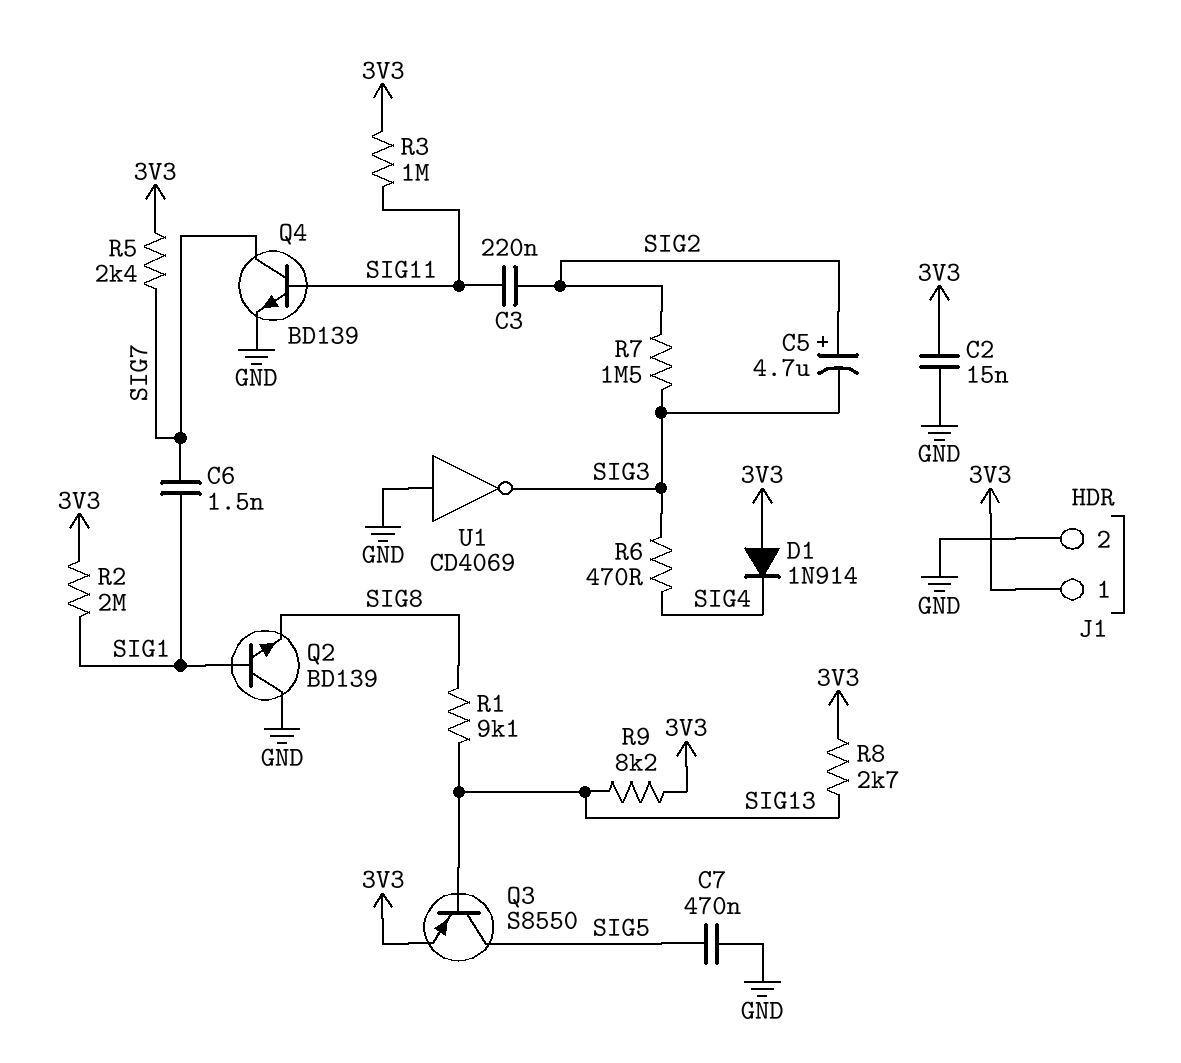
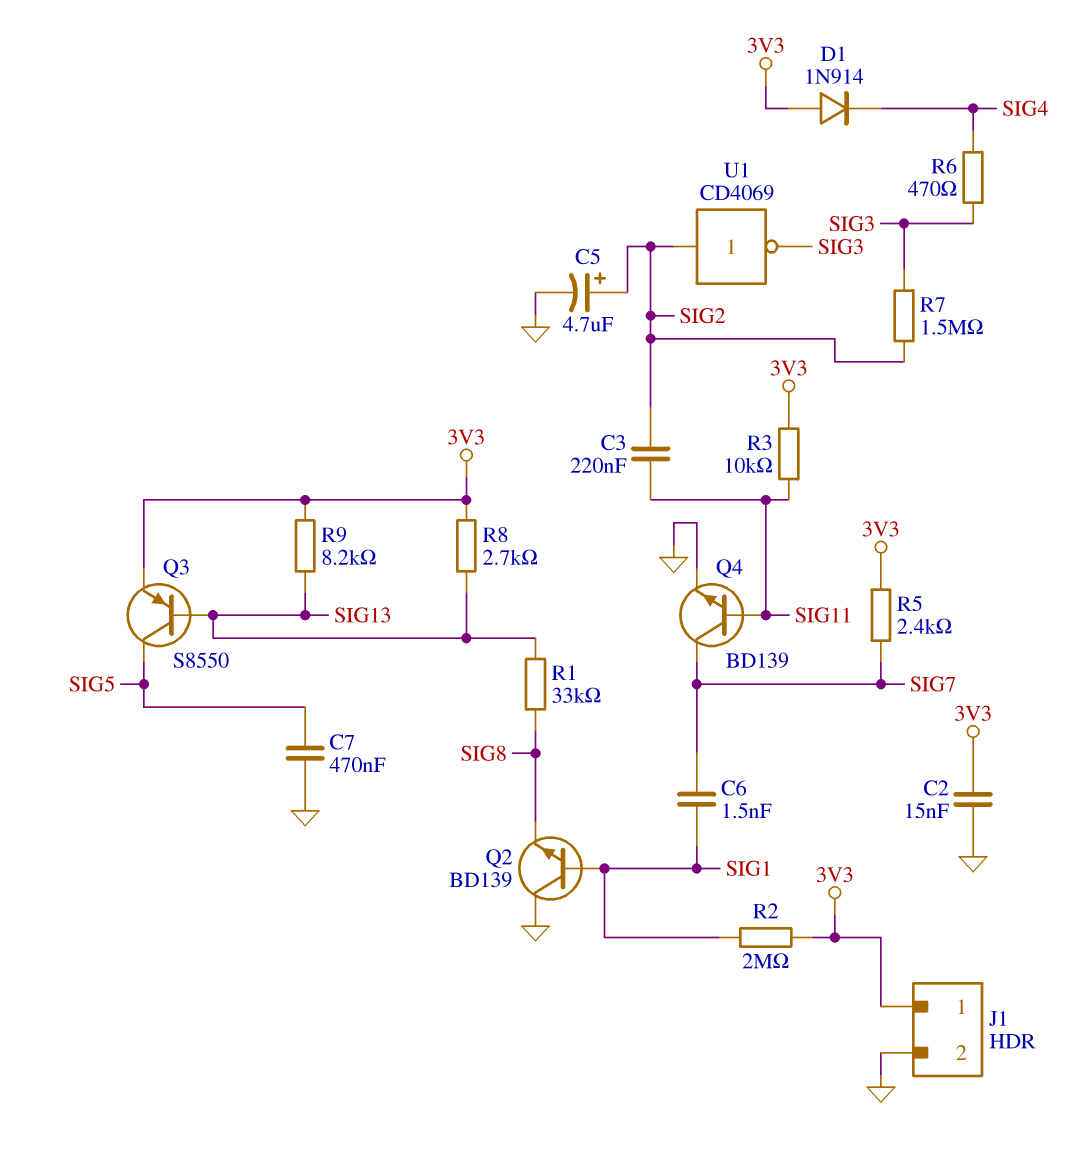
C5: 4.7uF (plus SIG2, minus SIG3) -> 4.7uF (plus SIG2, minus GND)
R1: 9.1k (SIG8, SIG13) -> 33k (SIG8, SIG13)
R3: 1M (3V3, SIG11) -> 10k (3V3, SIG11)
U1: NOT CD4069 (in GND, out SIG3) -> NOT CD4069 (in SIG2, out SIG3)

